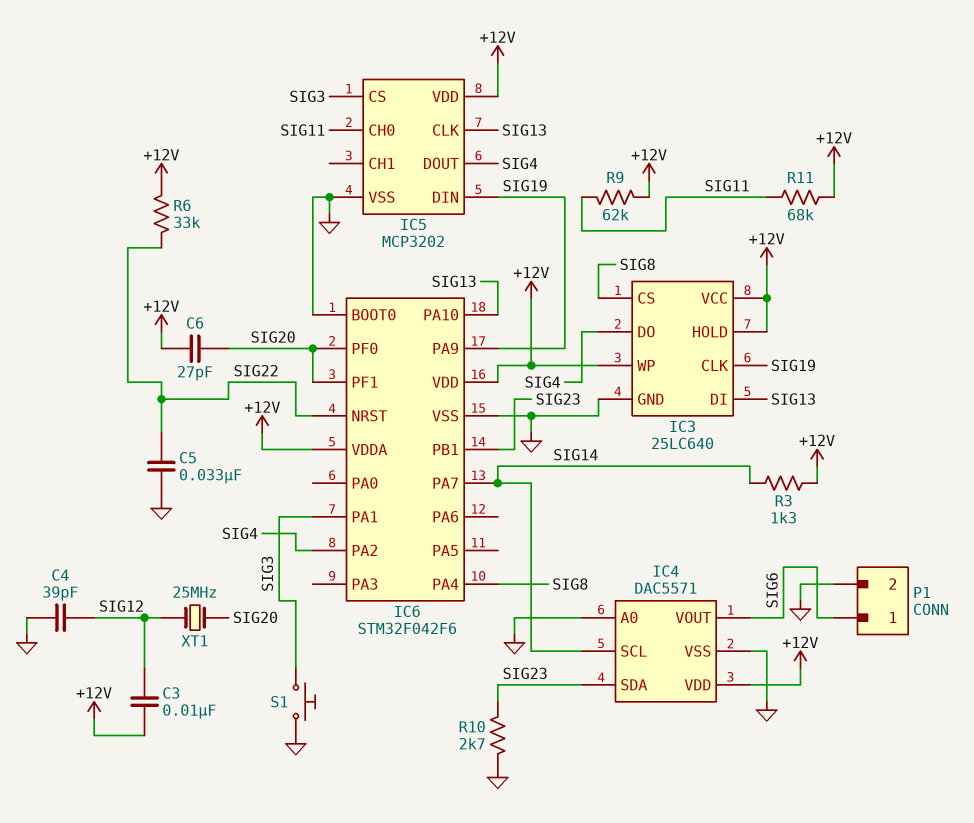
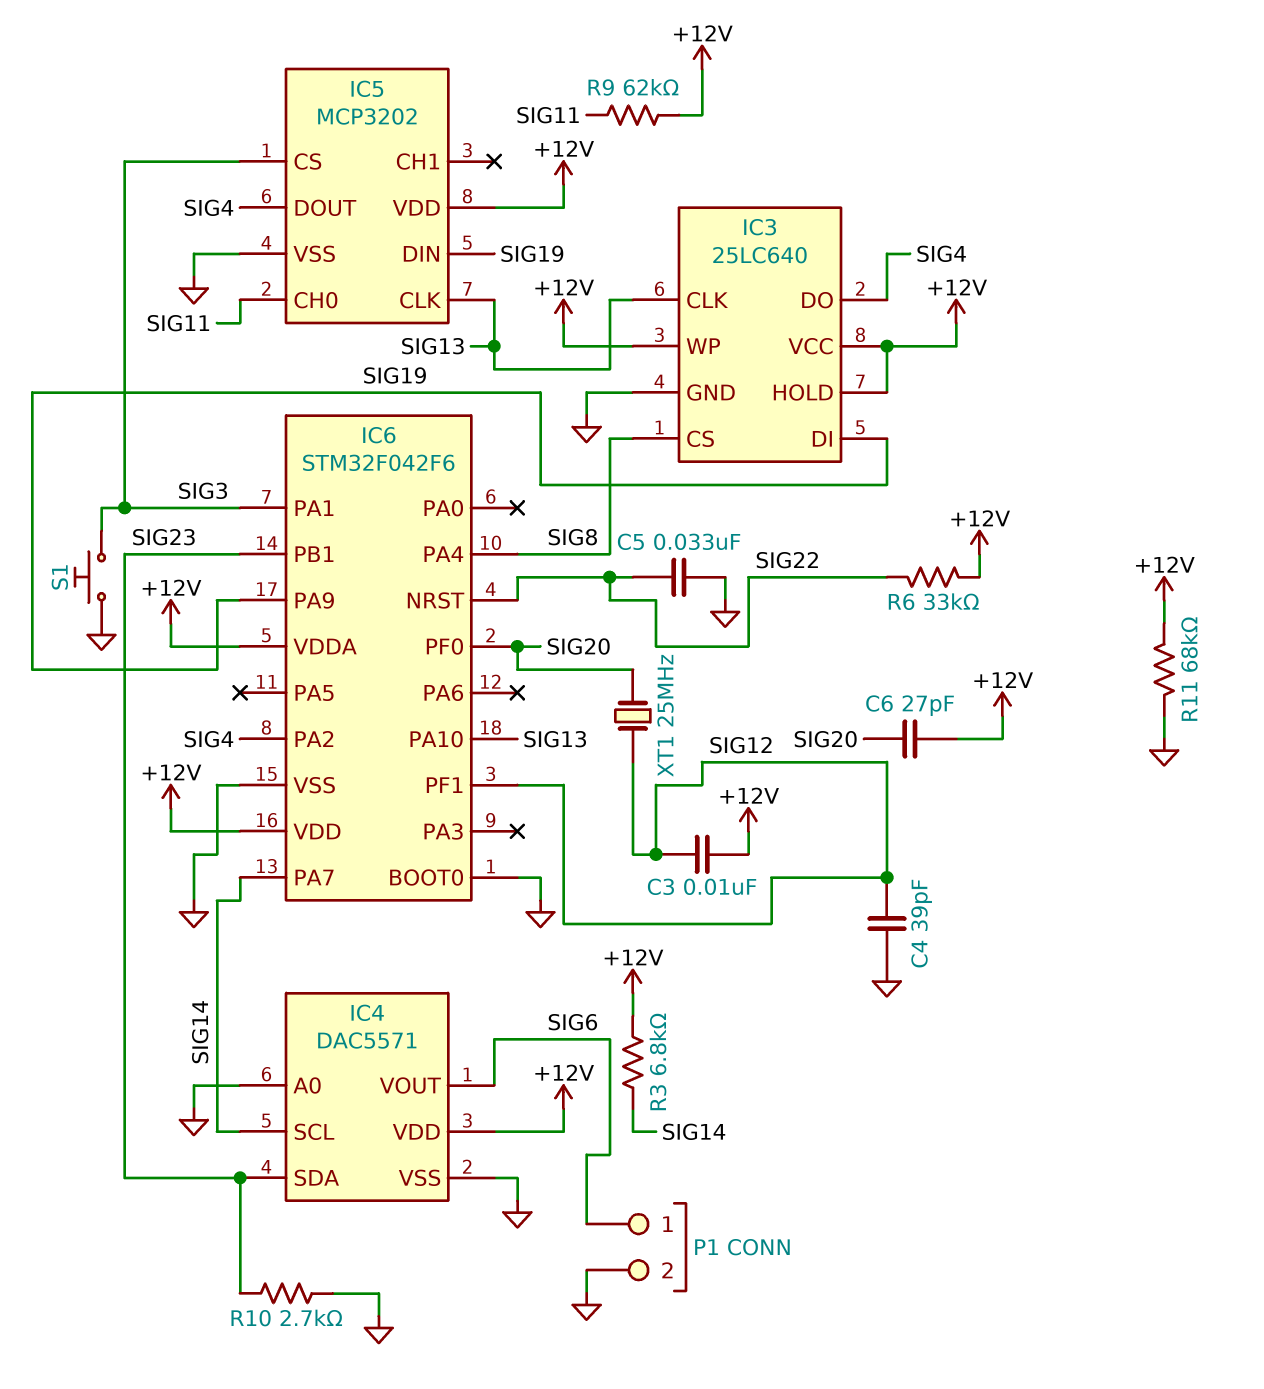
IC3 pin CLK: SIG19 -> SIG13
IC3 pin DI: SIG13 -> SIG19
IC6 pin PF1: SIG20 -> SIG12
R3: 1.3k (+12V, SIG14) -> 6.8k (+12V, SIG14)
R11: 68k (+12V, SIG11) -> 68k (+12V, GND)

